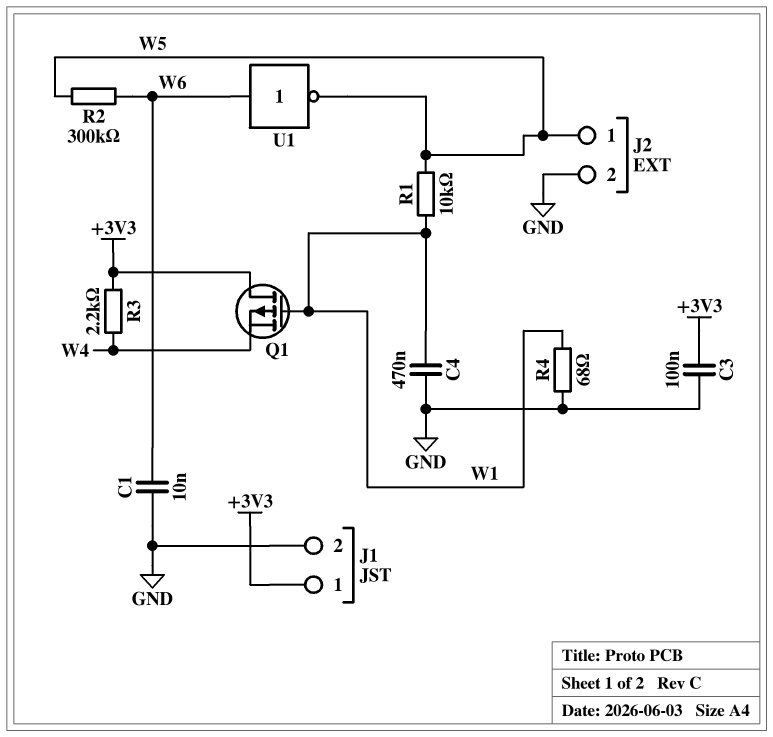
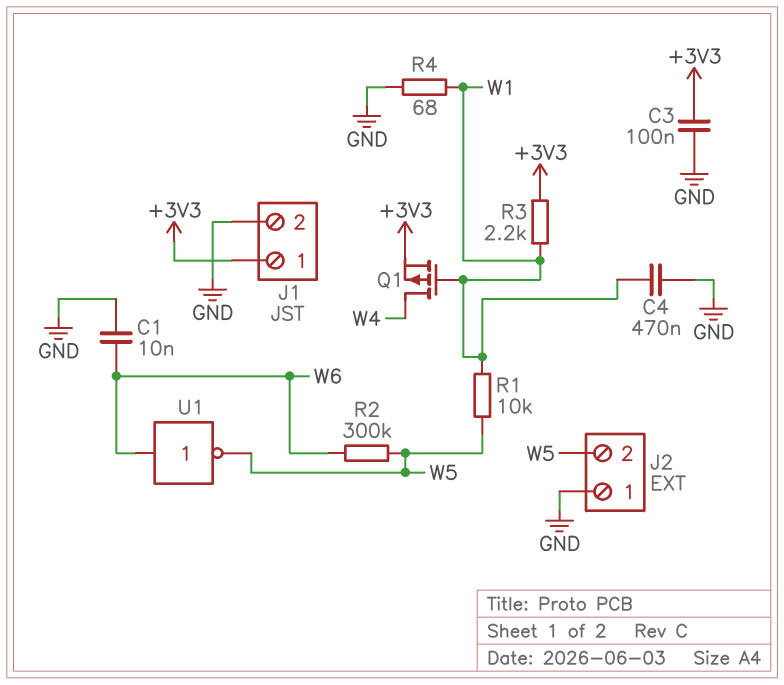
J2 pin 1: W5 -> GND
J2 pin 2: GND -> W5
Q1: PMOS (G W1, D +3V3, S W4) -> PMOS (G W1, D W4, S +3V3)
R3: 2.2k (+3V3, W4) -> 2.2k (+3V3, W1)

